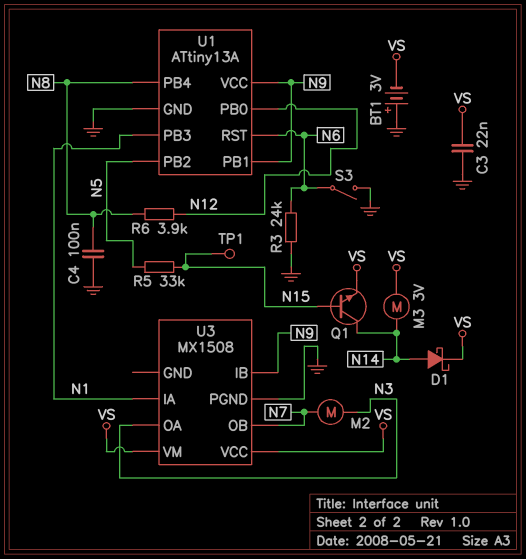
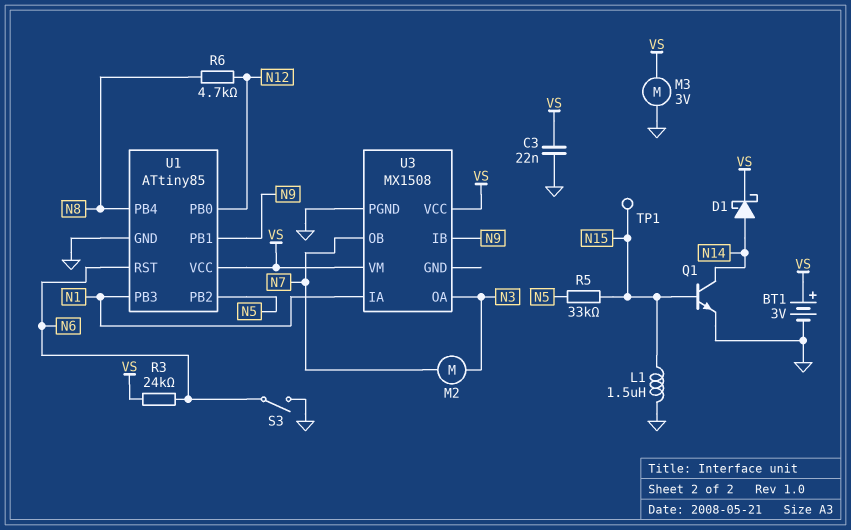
BT1: 3V (plus GND, minus VS) -> 3V (plus VS, minus GND)
C4: 100nF (GND, N8) -> none
L1: none -> 1.5uH (GND, N15)
M3: motor 3V (N14, VS) -> motor 3V (GND, VS)
Q1: NPN (B N15, C N14, E VS) -> NPN (B N15, C N14, E GND)
R3: 24k (GND, N6) -> 24k (N6, VS)
R6: 3.9k (N8, N12) -> 4.7k (N8, N12)
U1: ATtiny13A -> ATtiny85
U1 pin VCC: N9 -> VS

